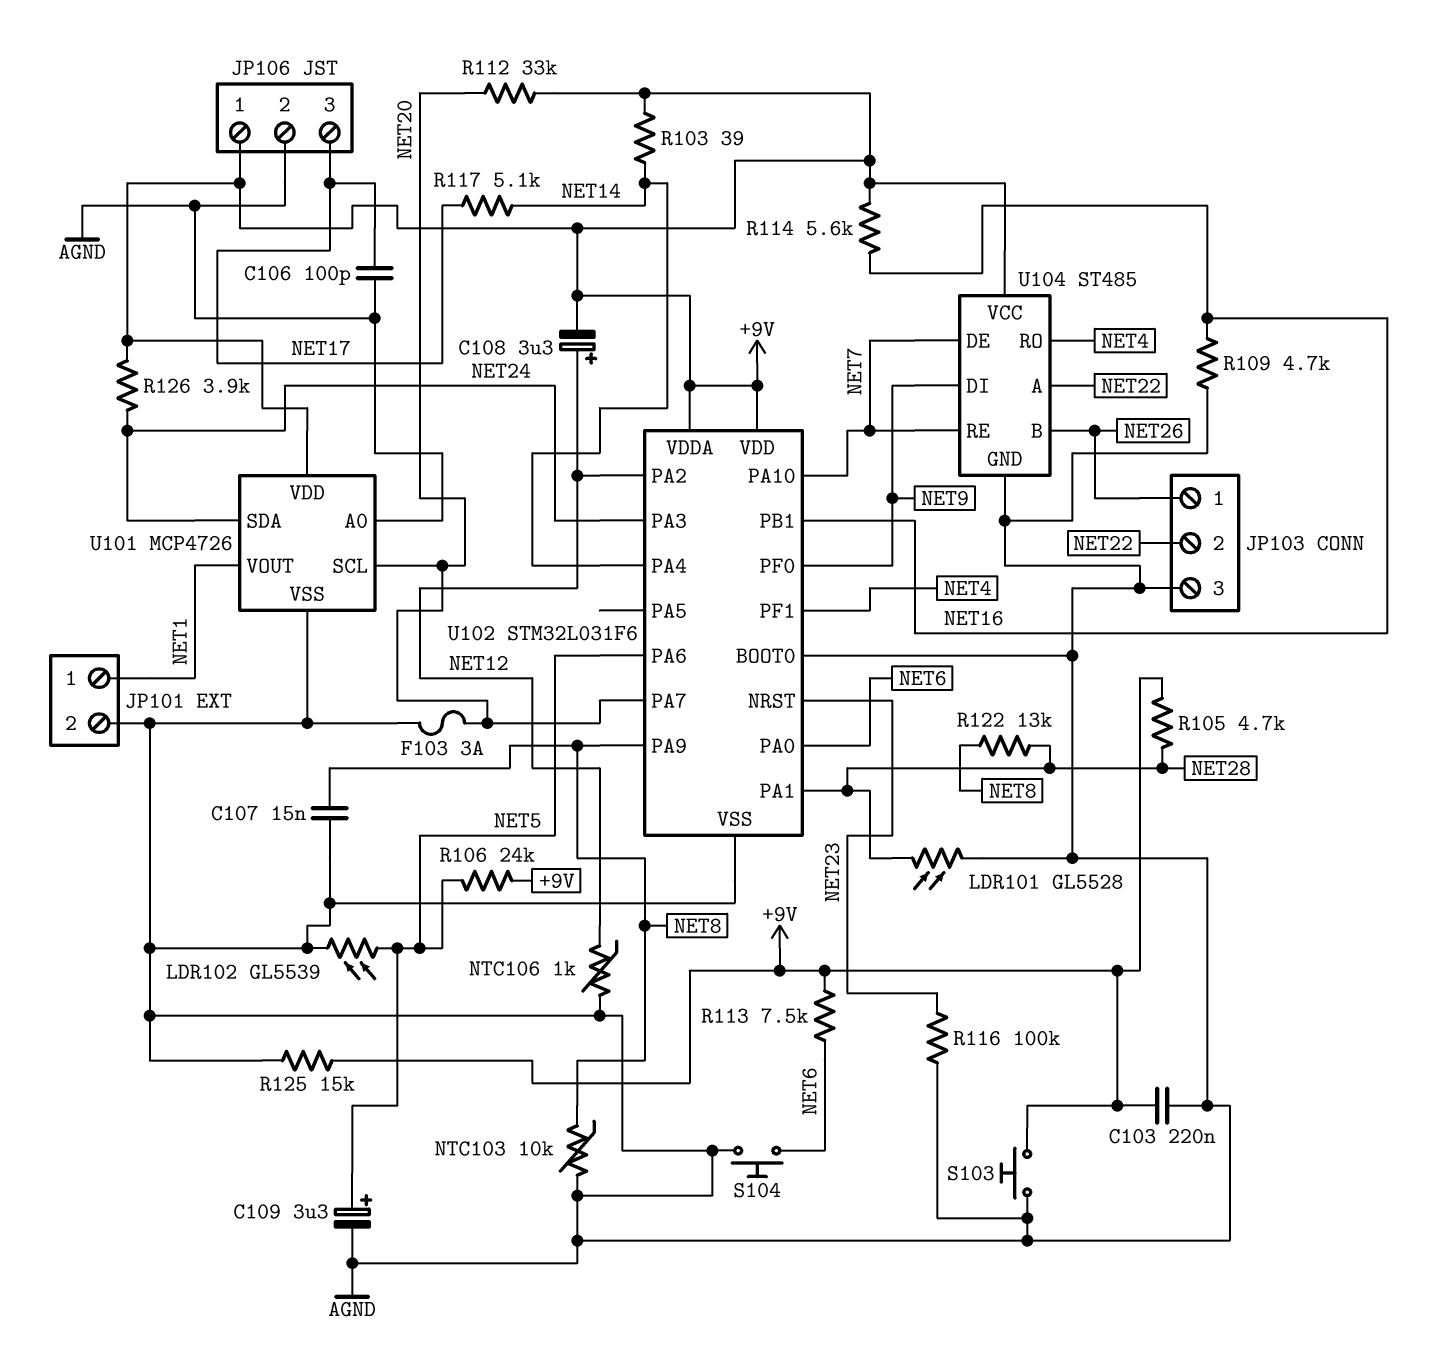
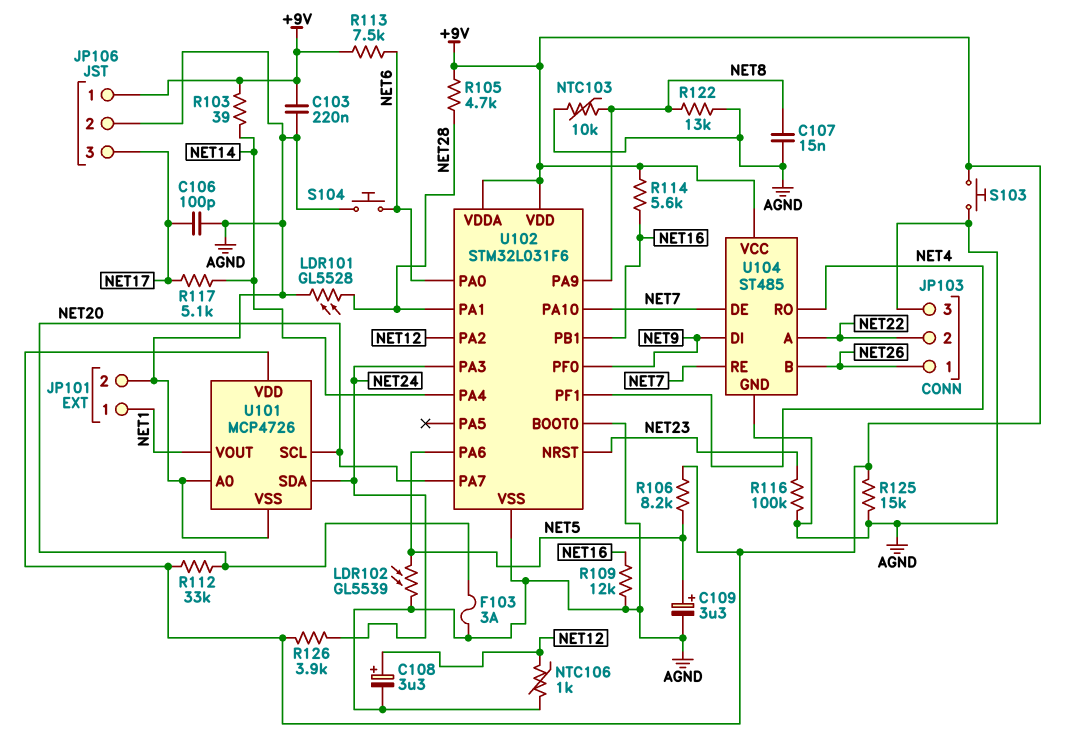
C108: 3.3uF (plus NET12, minus +9V) -> 3.3uF (plus NET12, minus AGND)
R106: 24k (+9V, NET5) -> 8.2k (+9V, NET5)
R109: 4.7k (AGND, NET16) -> 12k (AGND, NET16)
R122: 13k (NET8, NET28) -> 13k (AGND, NET8)

